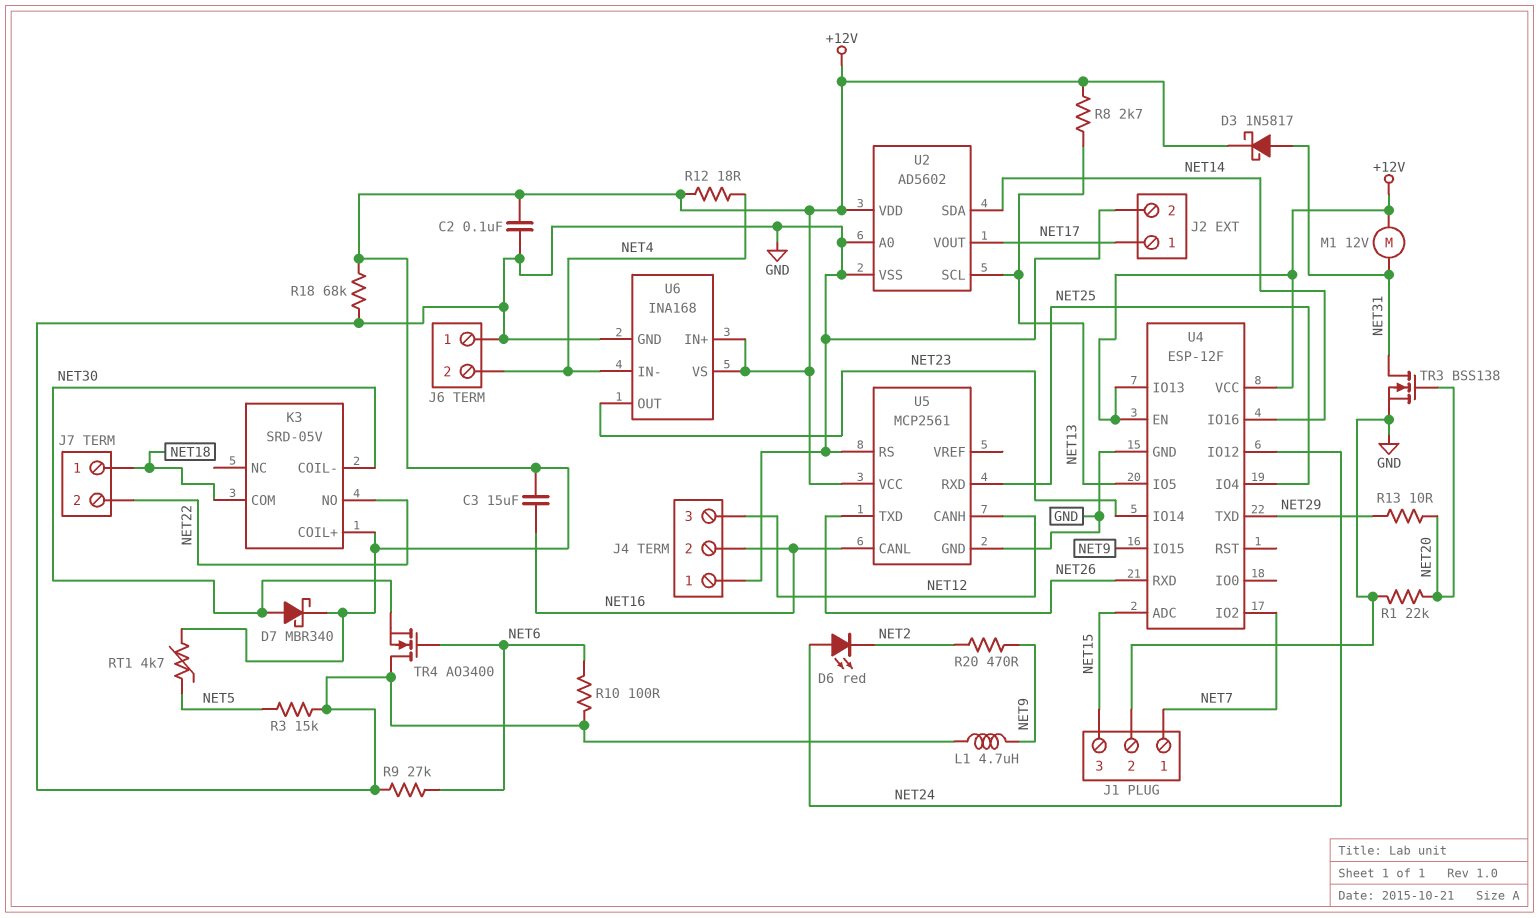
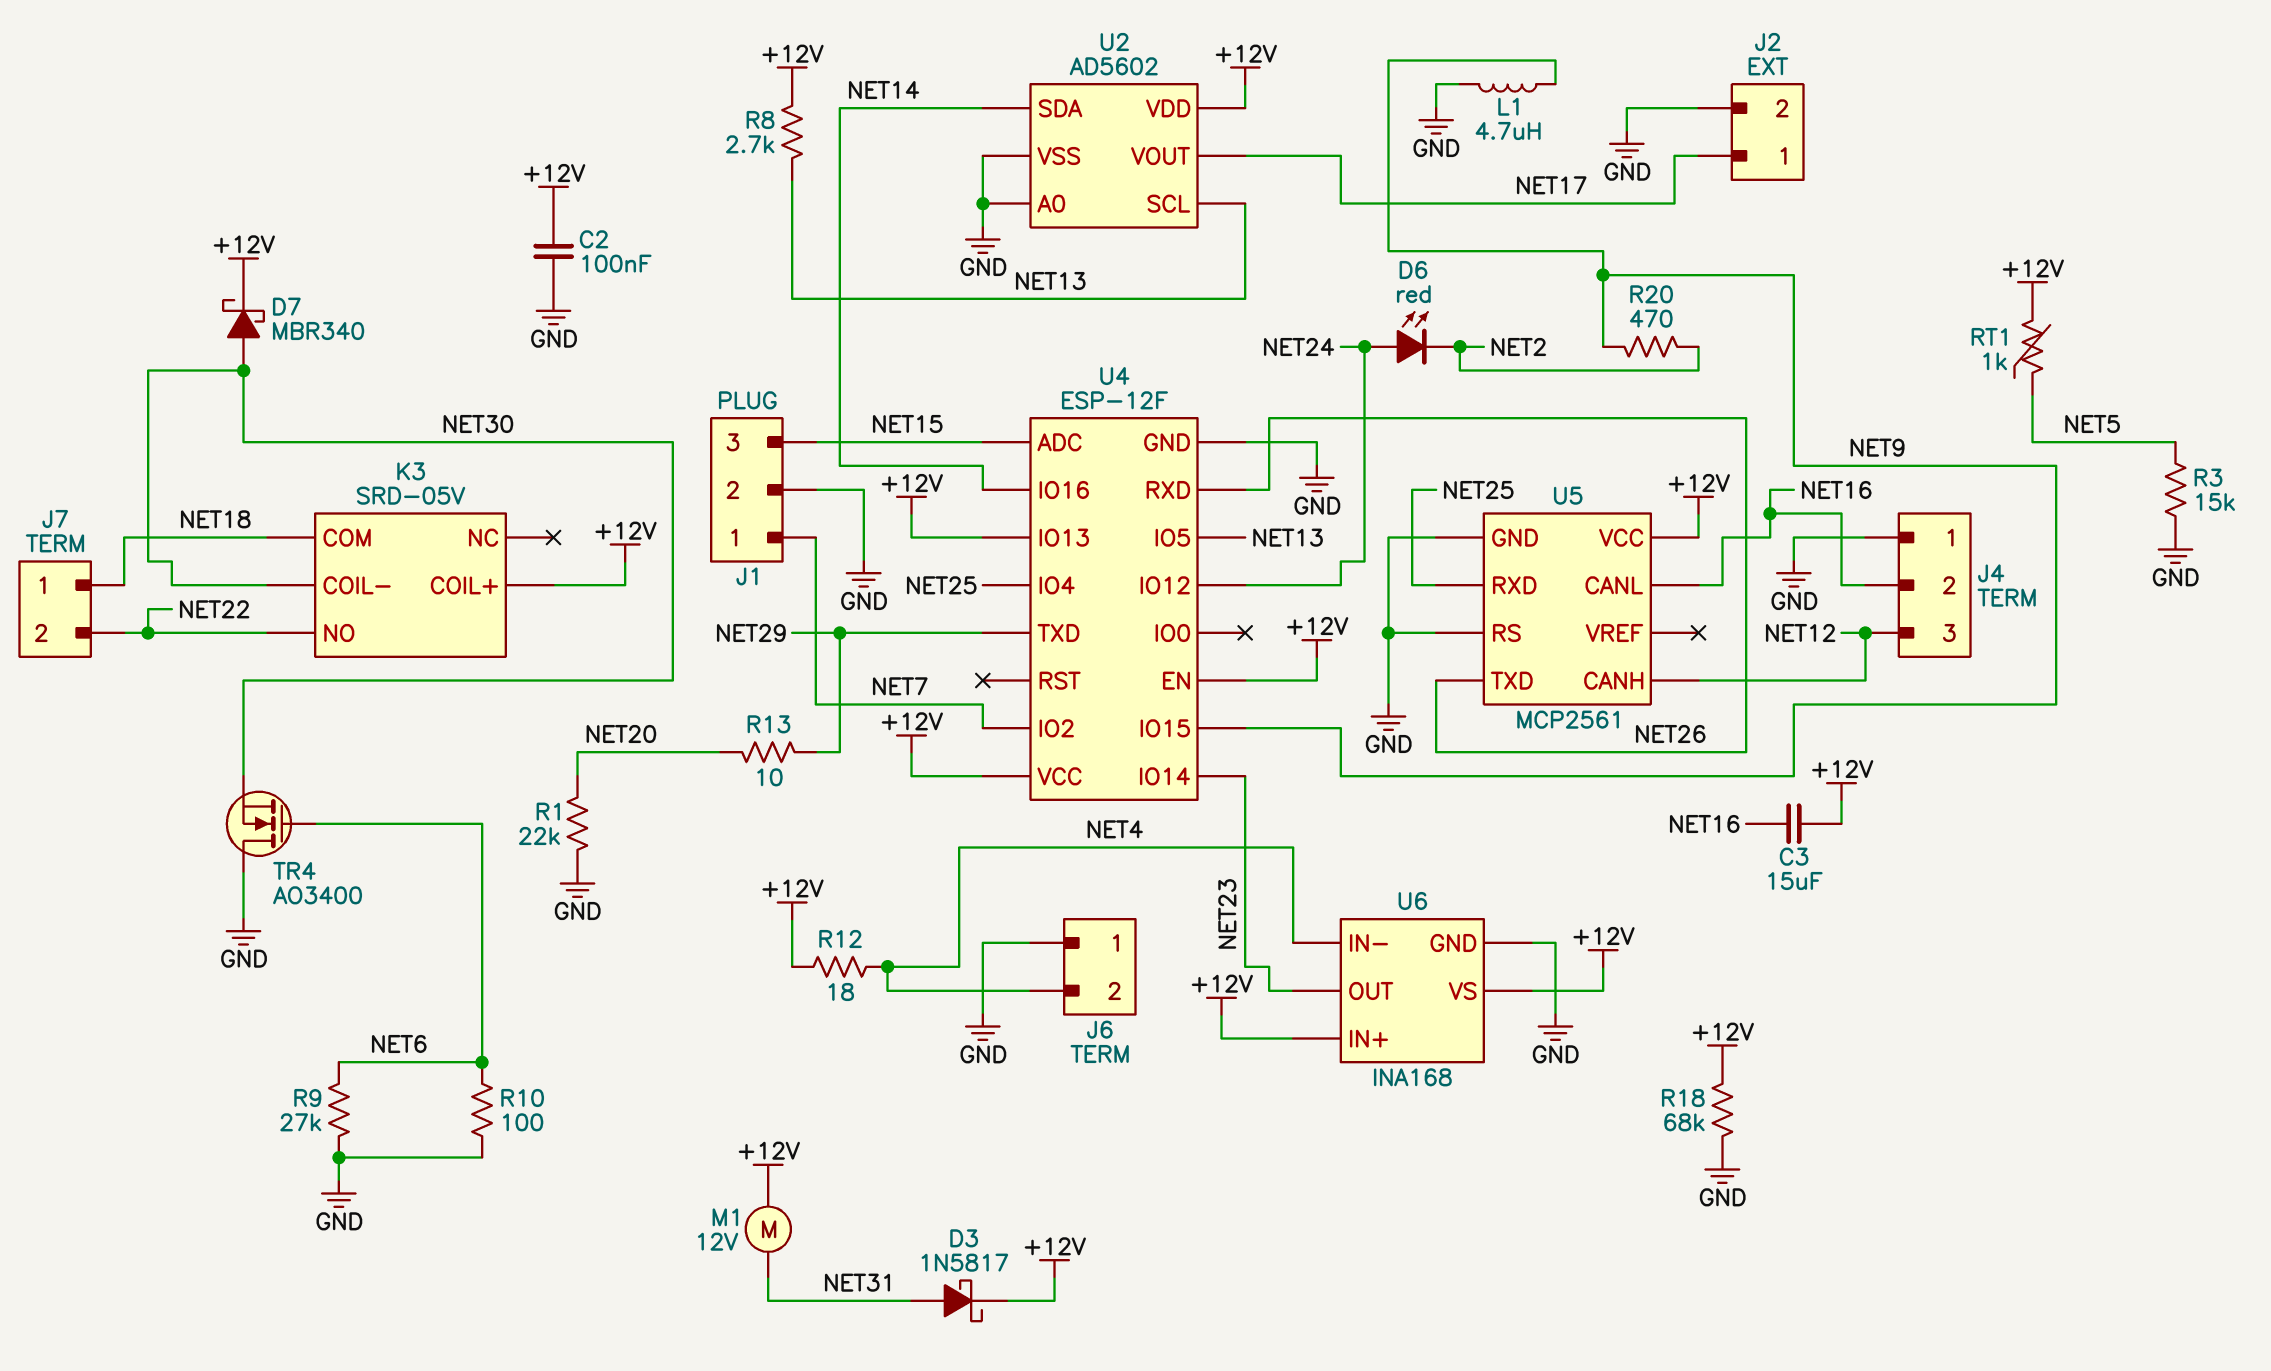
RT1: 4.7k (+12V, NET5) -> 1k (+12V, NET5)
TR3: NMOS BSS138 (G NET20, D NET31, S GND) -> none

